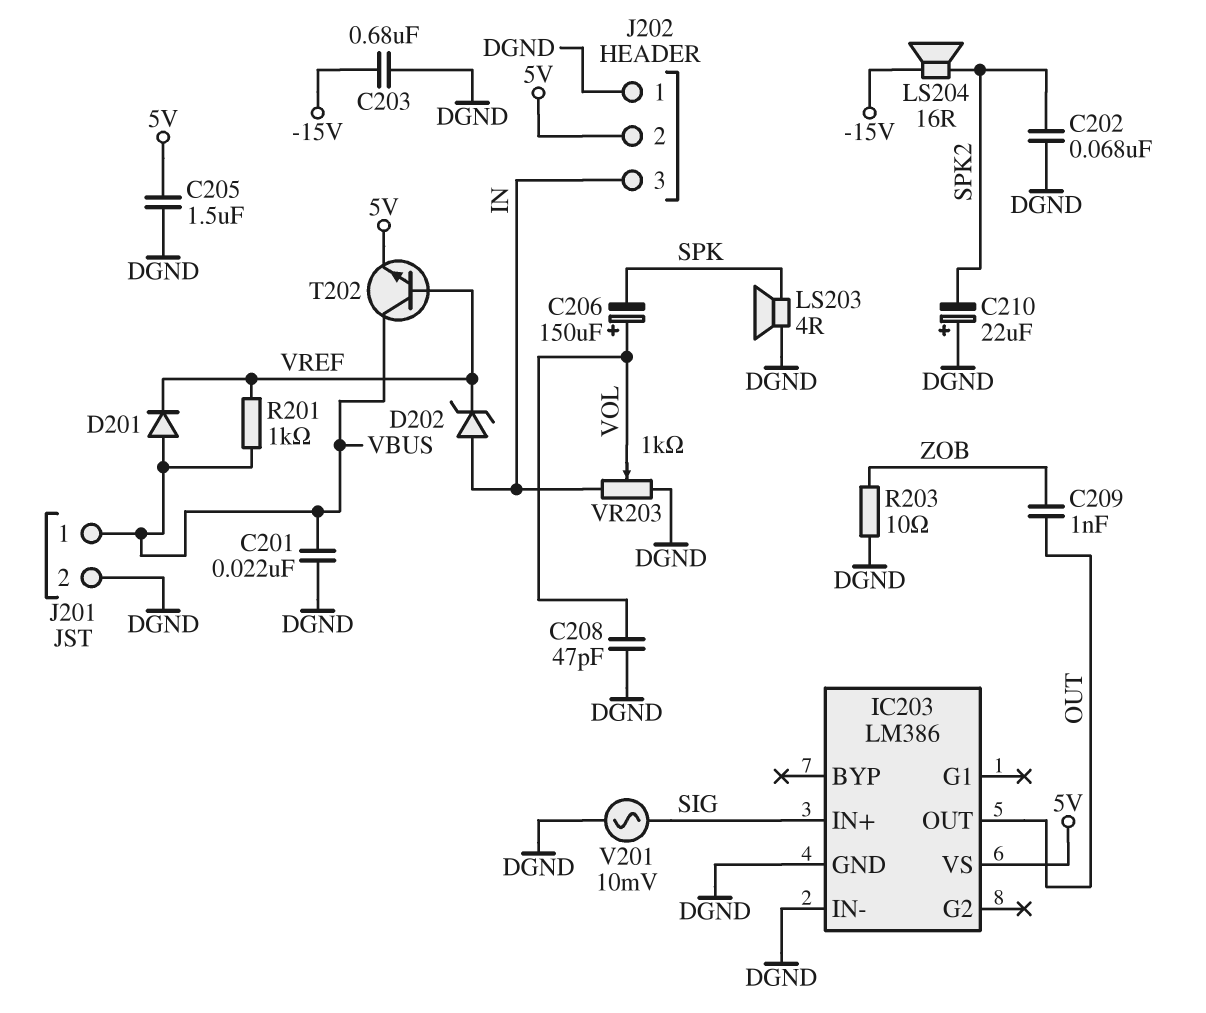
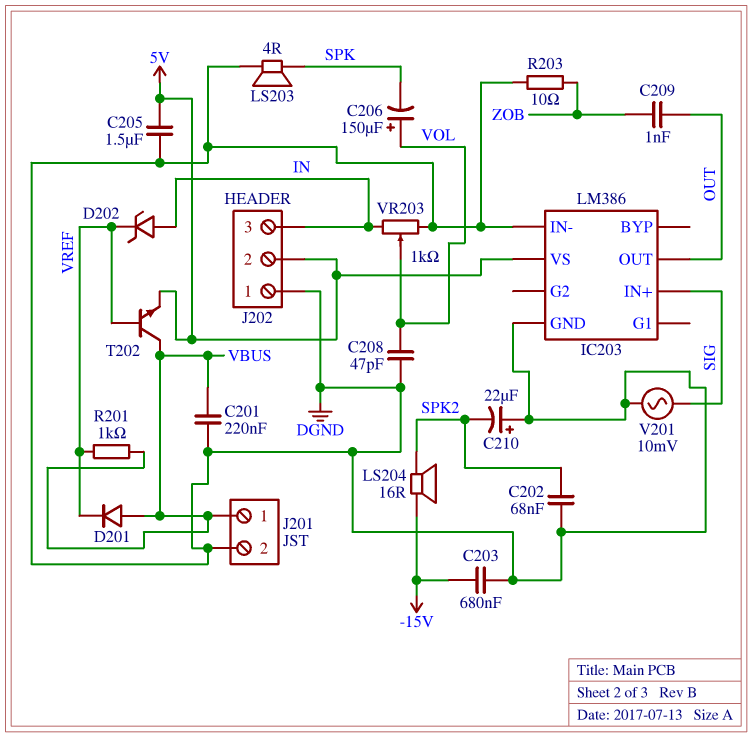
C201: 22nF (DGND, VBUS) -> 220nF (DGND, VBUS)

